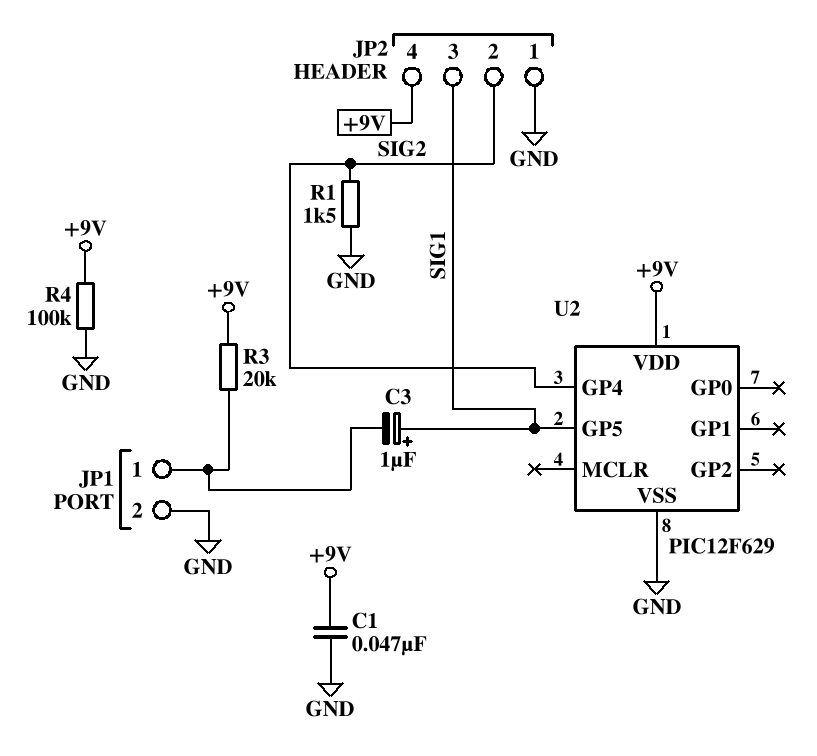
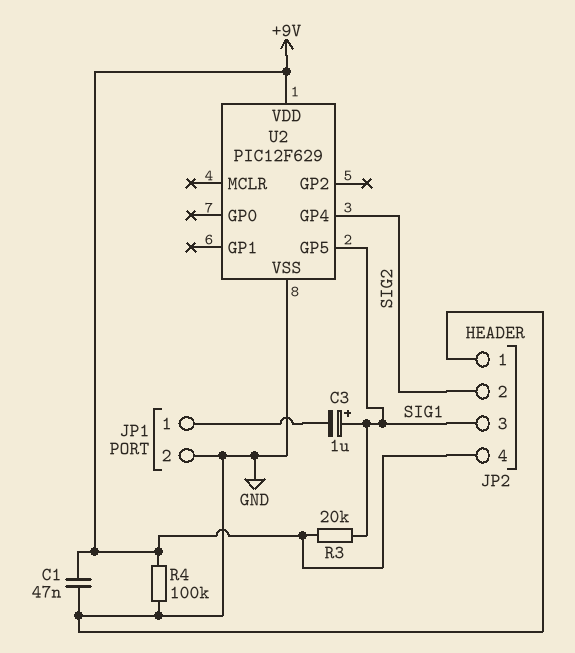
R1: 1.5k (GND, SIG2) -> none
R3: 20k (+9V, JP1/1) -> 20k (+9V, SIG1)

